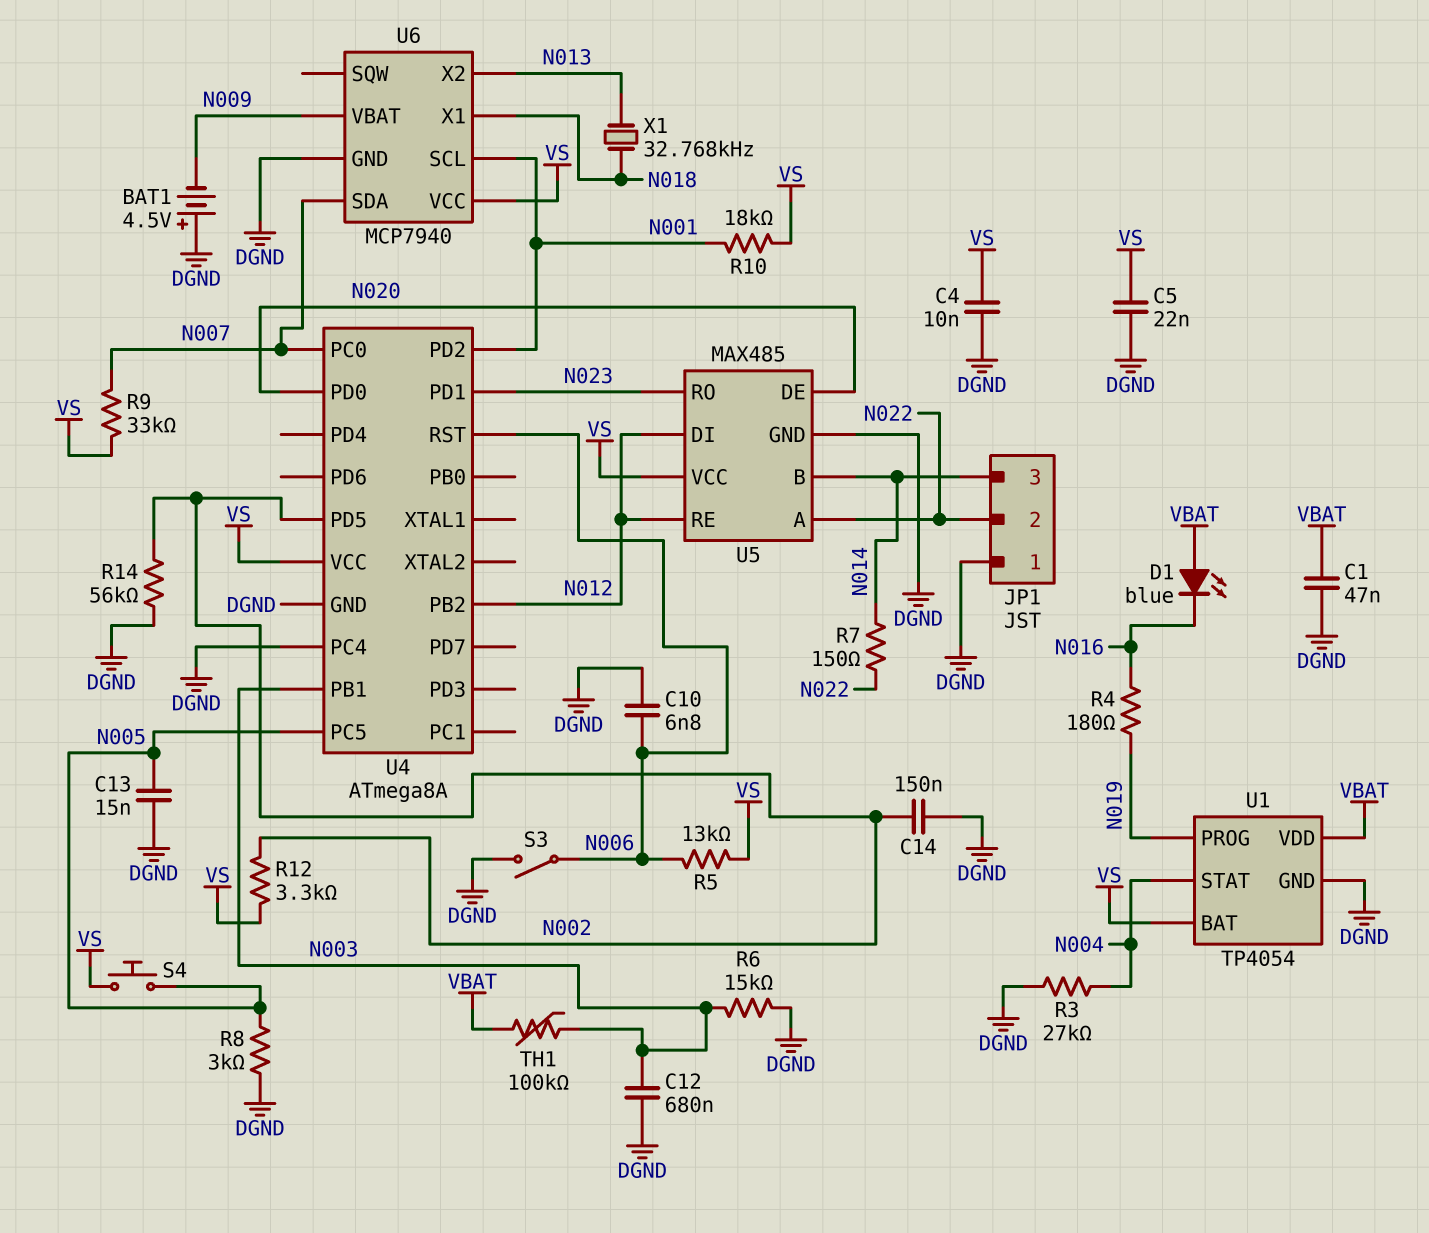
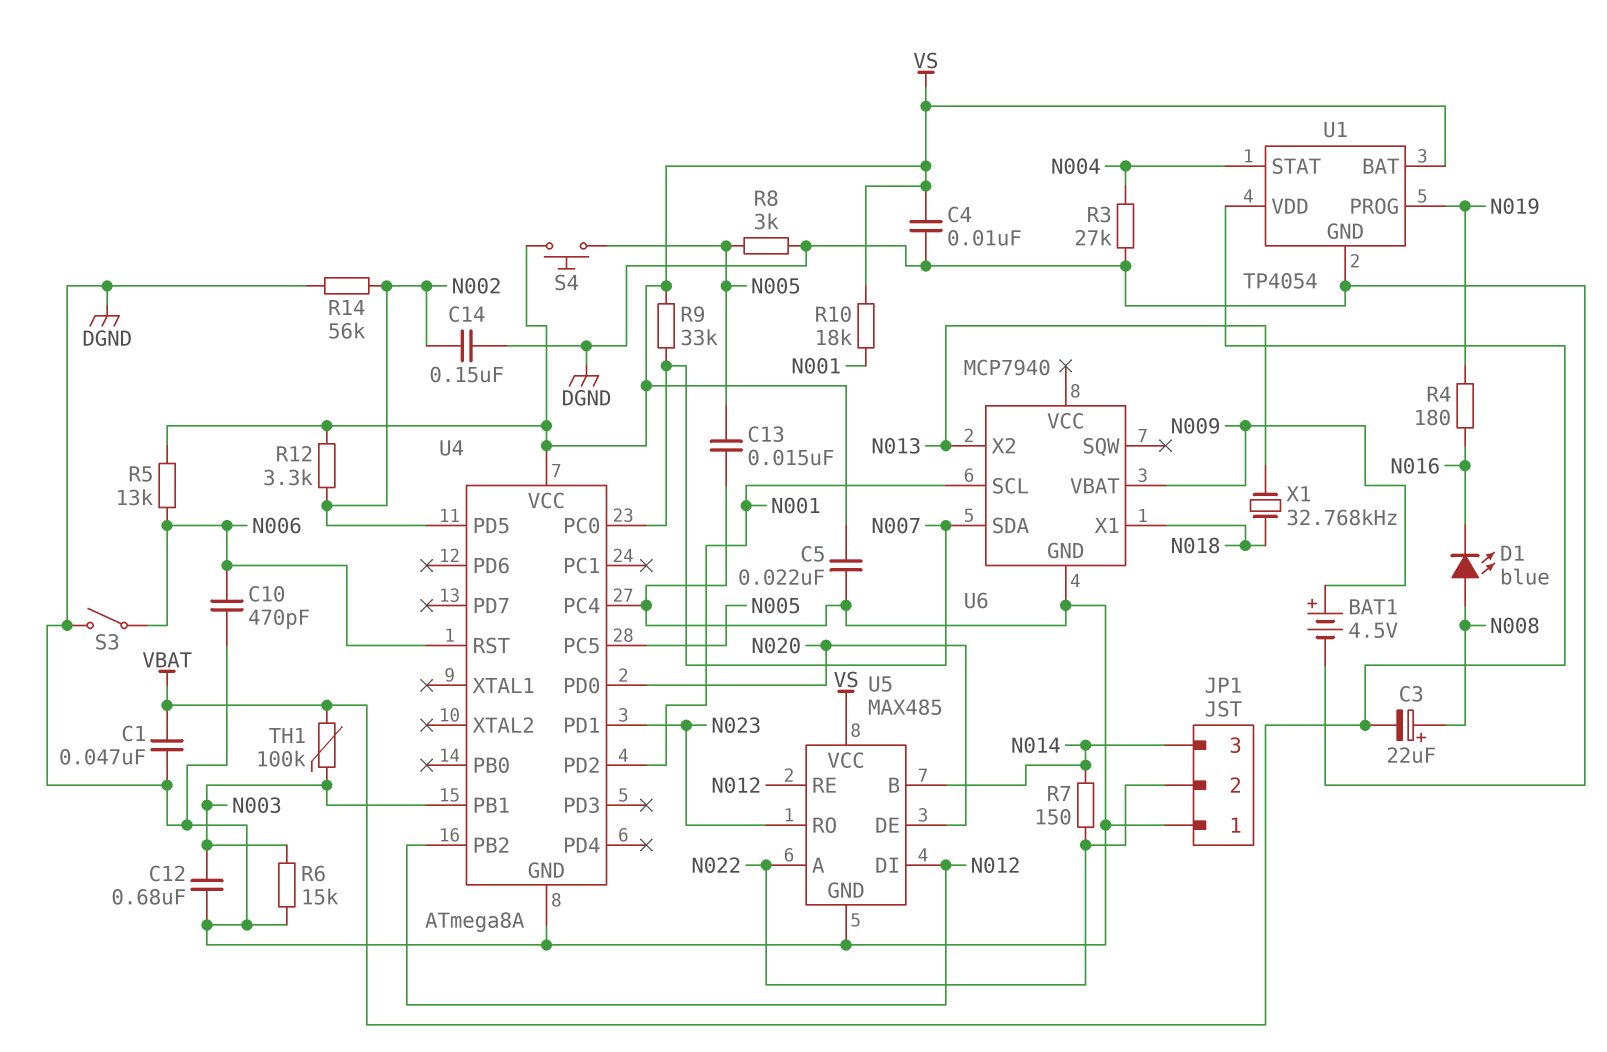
BAT1: 4.5V (plus DGND, minus N009) -> 4.5V (plus N009, minus DGND)
C3: none -> 22uF (plus N008, minus VBAT)
C10: 6.8nF (DGND, N006) -> 470pF (DGND, N006)
D1: LED blue (A VBAT, K N016) -> LED blue (A N008, K N016)
U6 pin VCC: VS -> none

